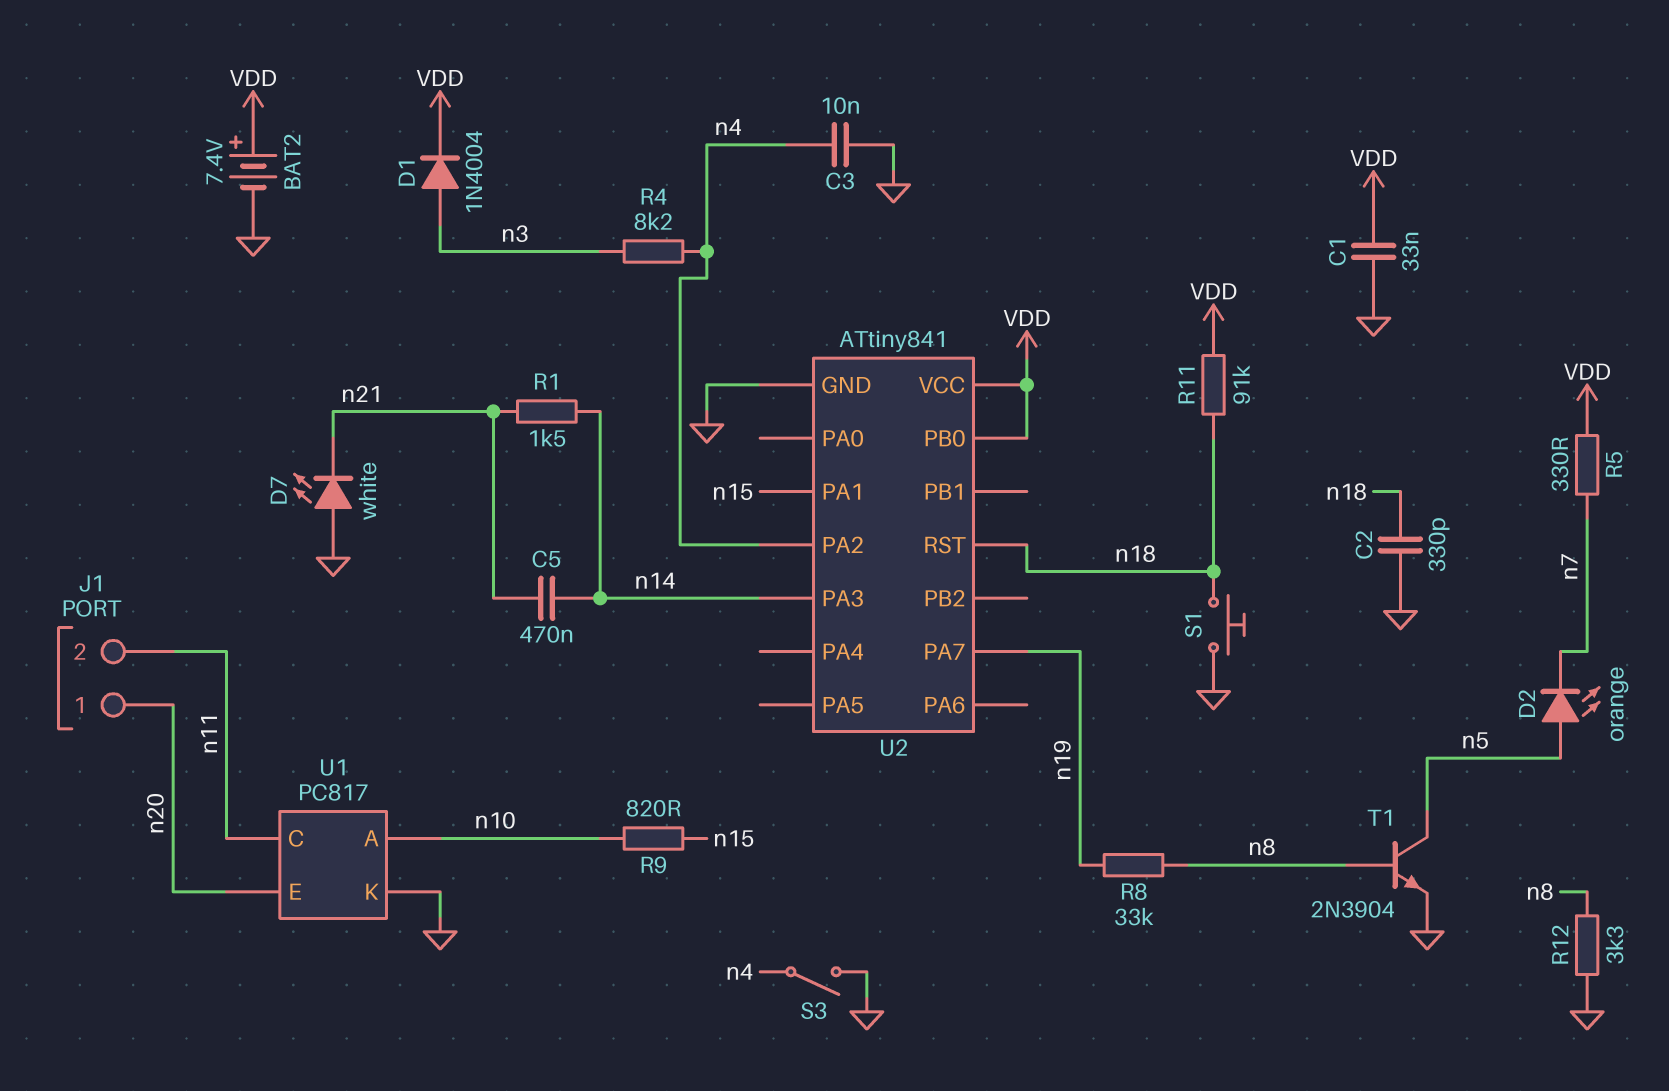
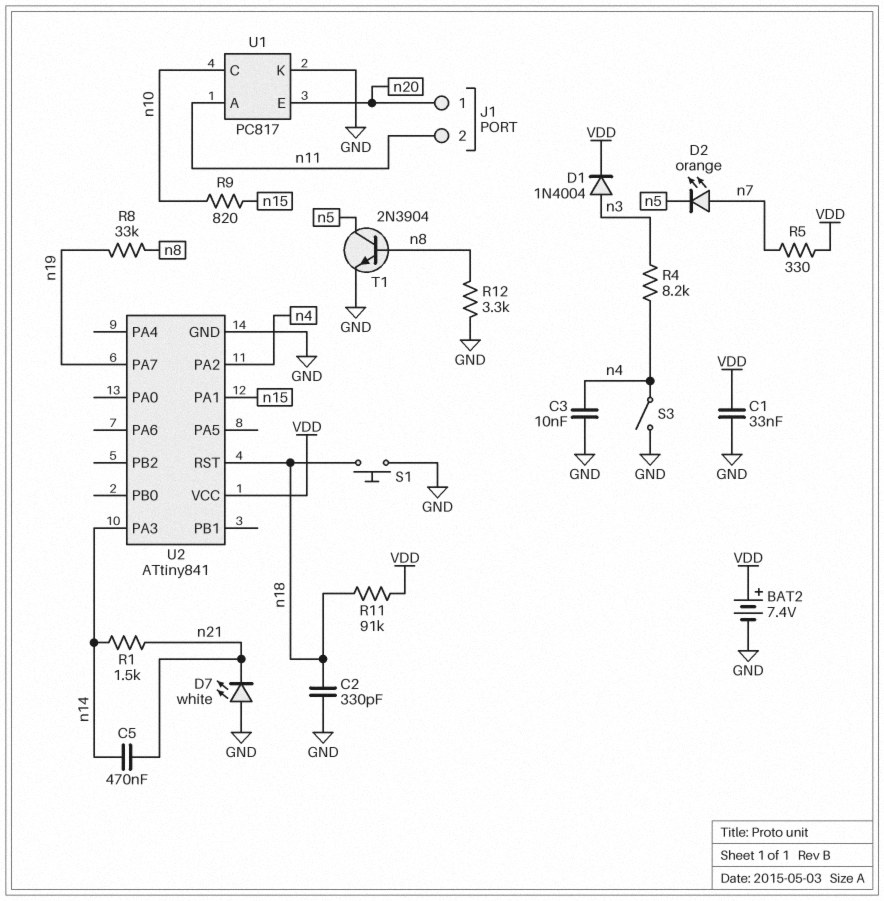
D2: LED orange (A n5, K n7) -> LED orange (A n7, K n5)
U1 pin A: n10 -> n11
U1 pin C: n11 -> n10
U2 pin PB0: VDD -> none

